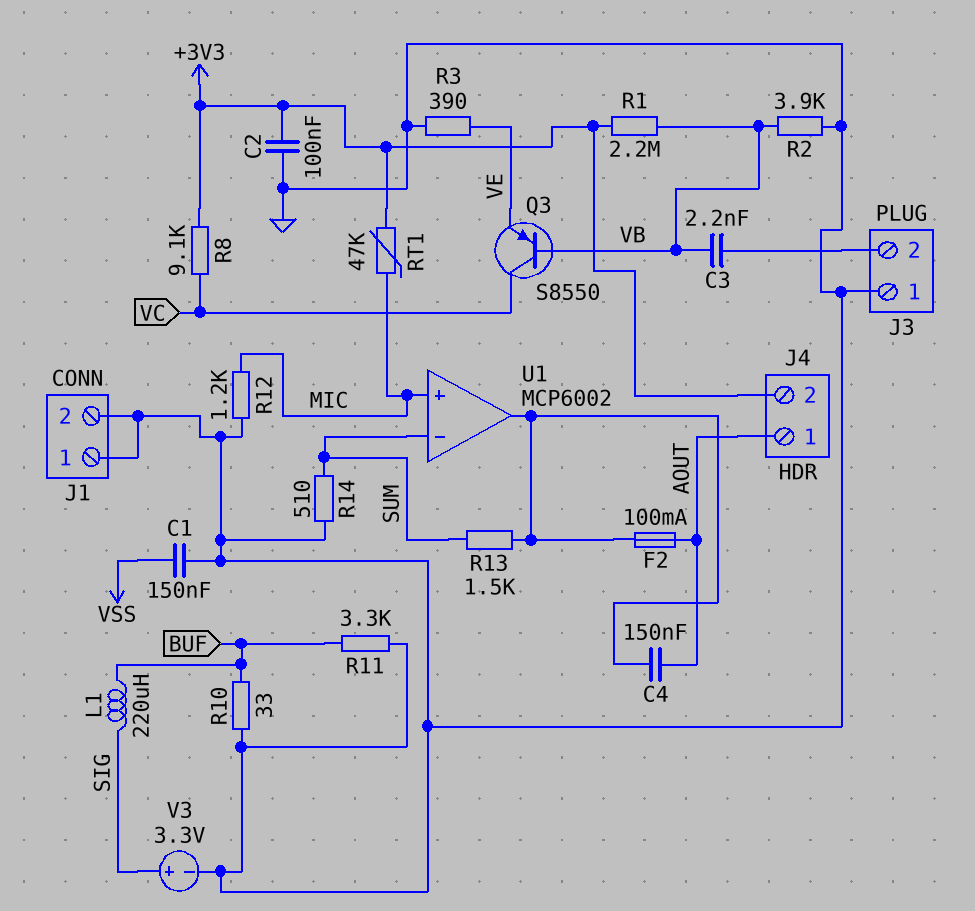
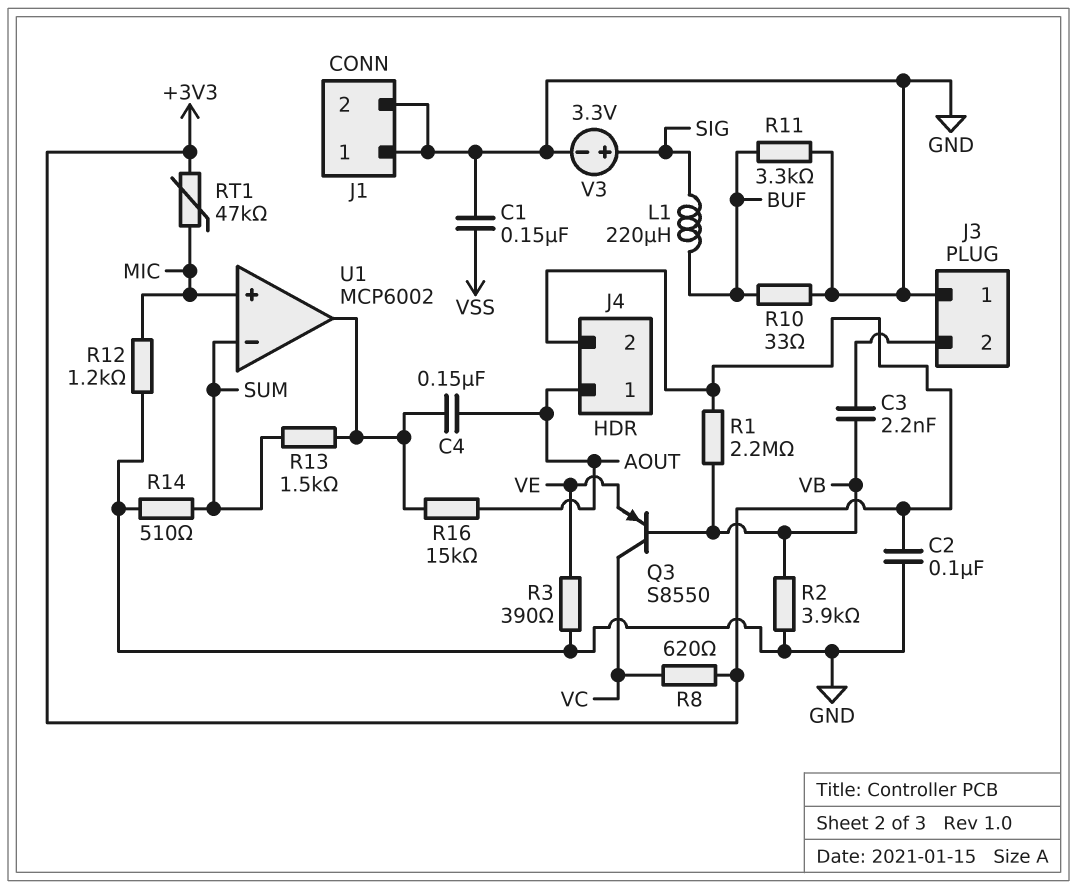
F2: 100mA (AOUT, U1/out) -> none
R8: 9.1k (+3V3, VC) -> 620 (+3V3, VC)
R16: none -> 15k (AOUT, U1/out)

